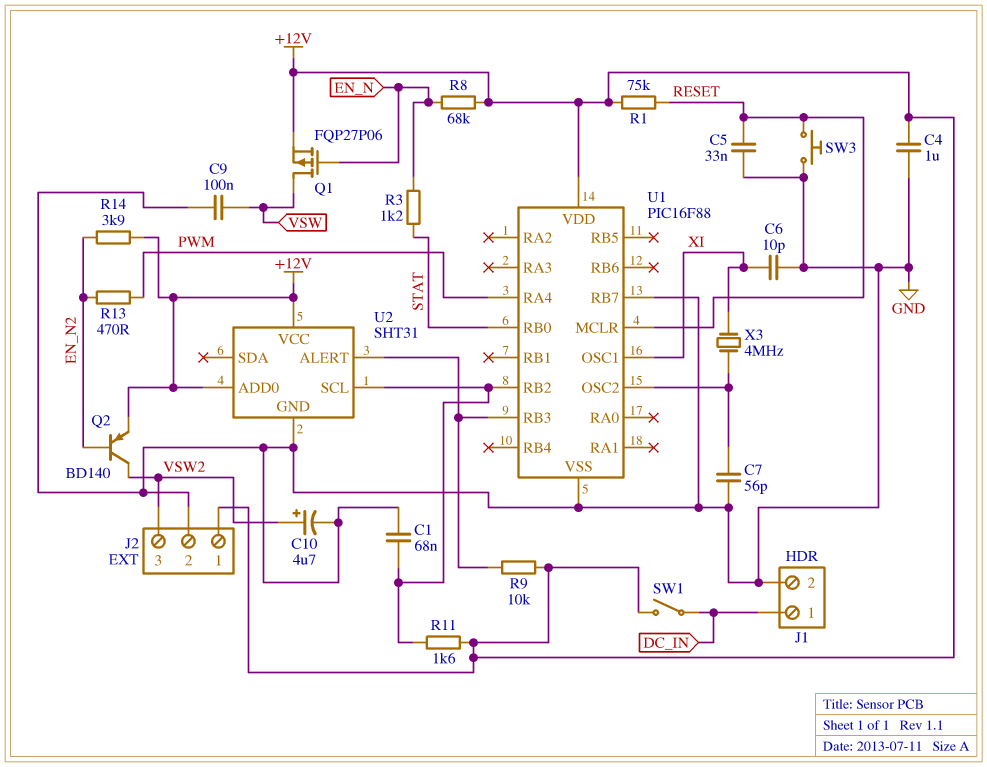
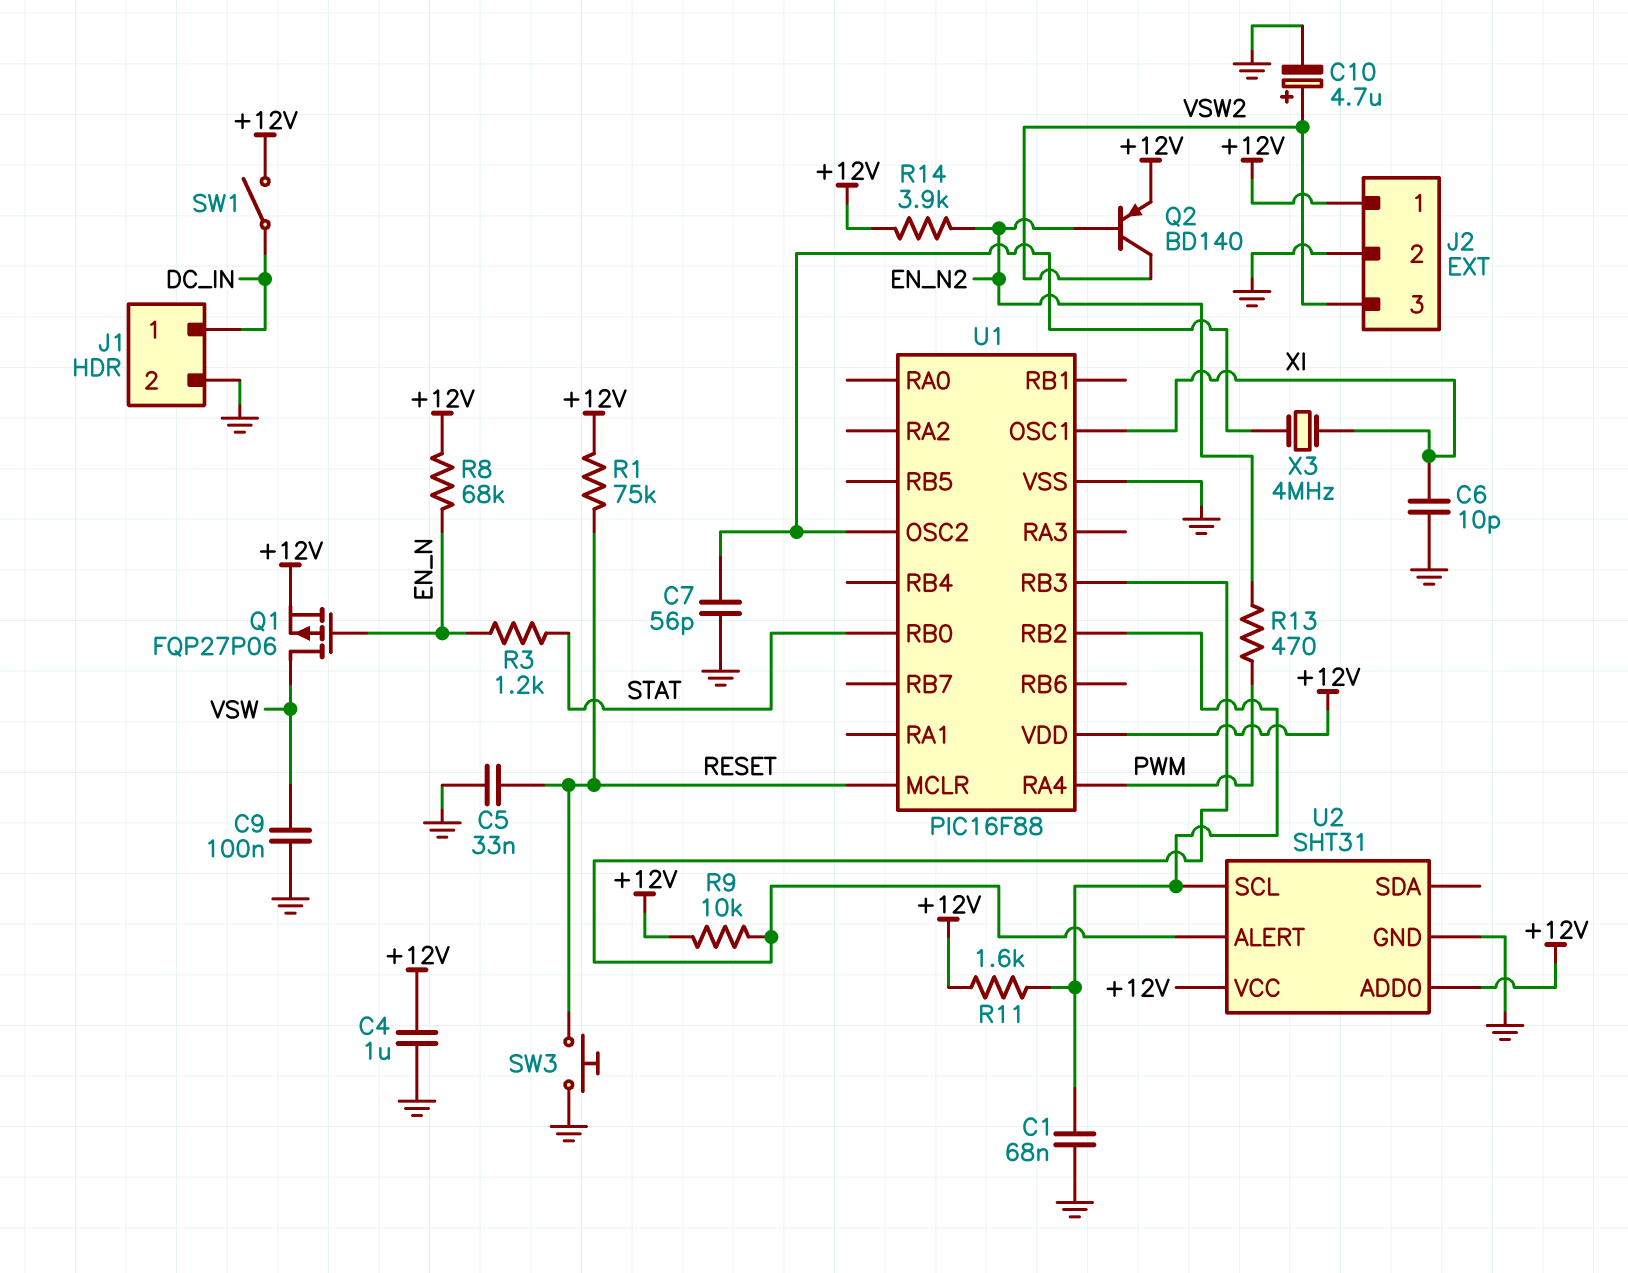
U1 pin RB7: GND -> none

